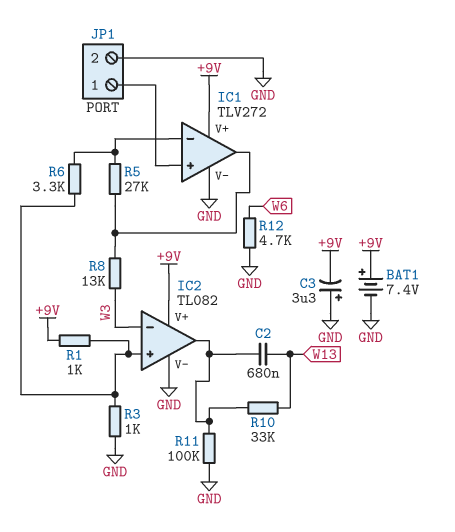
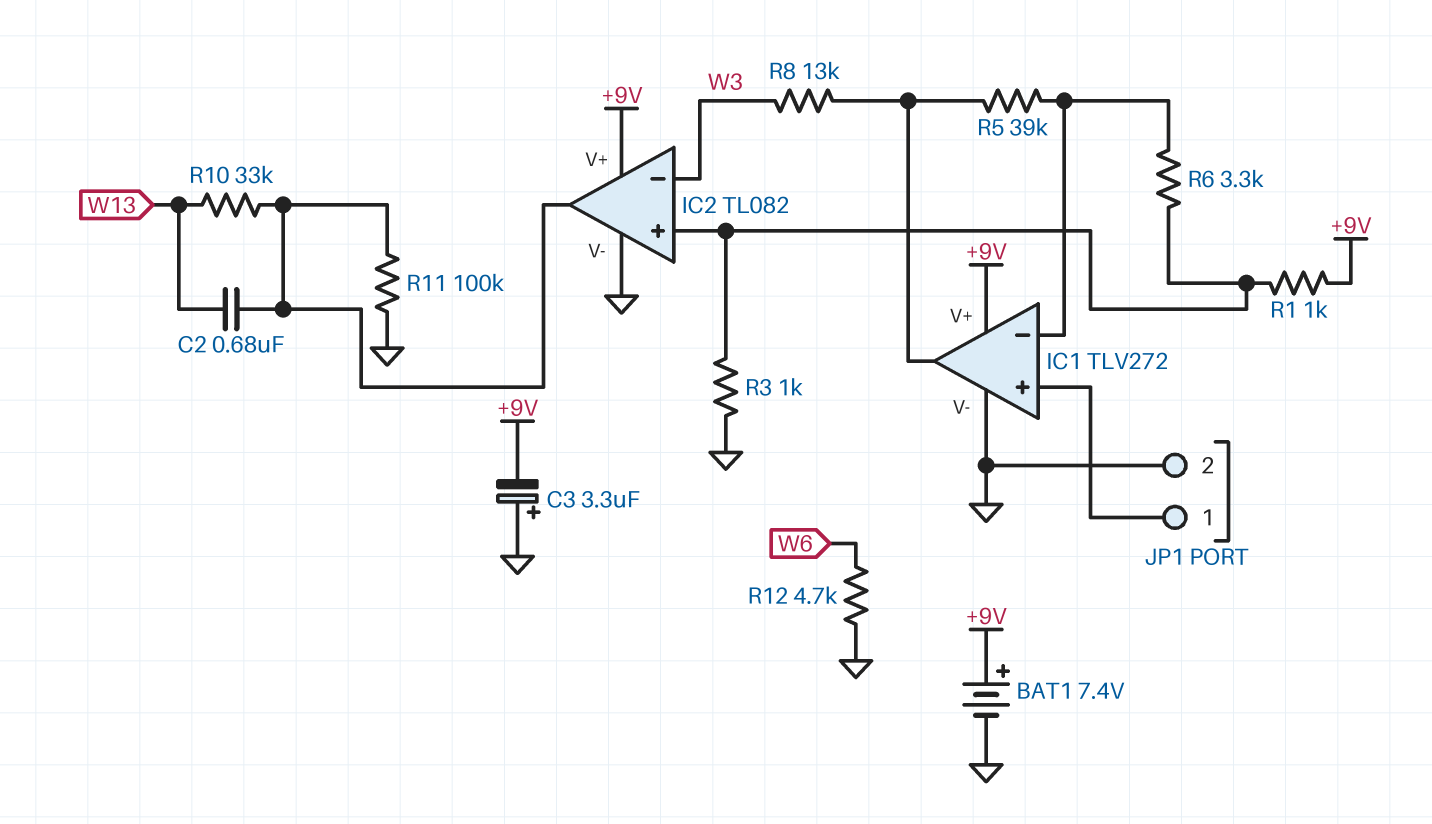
R5: 27k (IC1/in-, IC1/out) -> 39k (IC1/in-, IC1/out)

